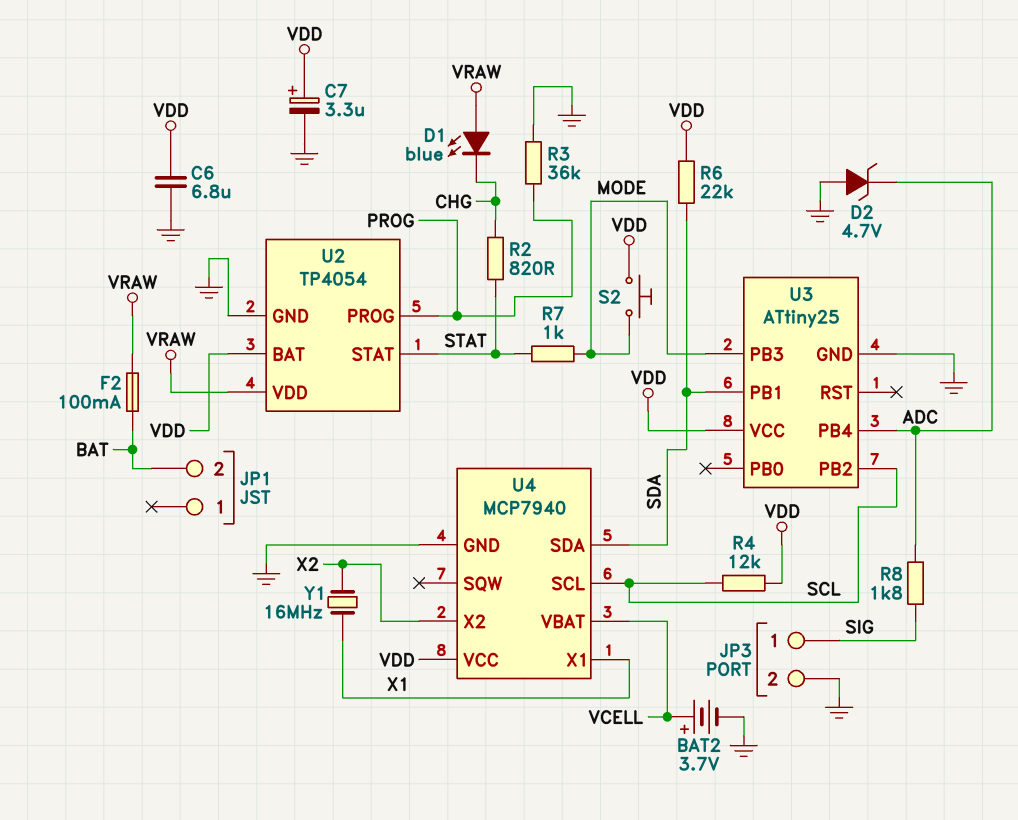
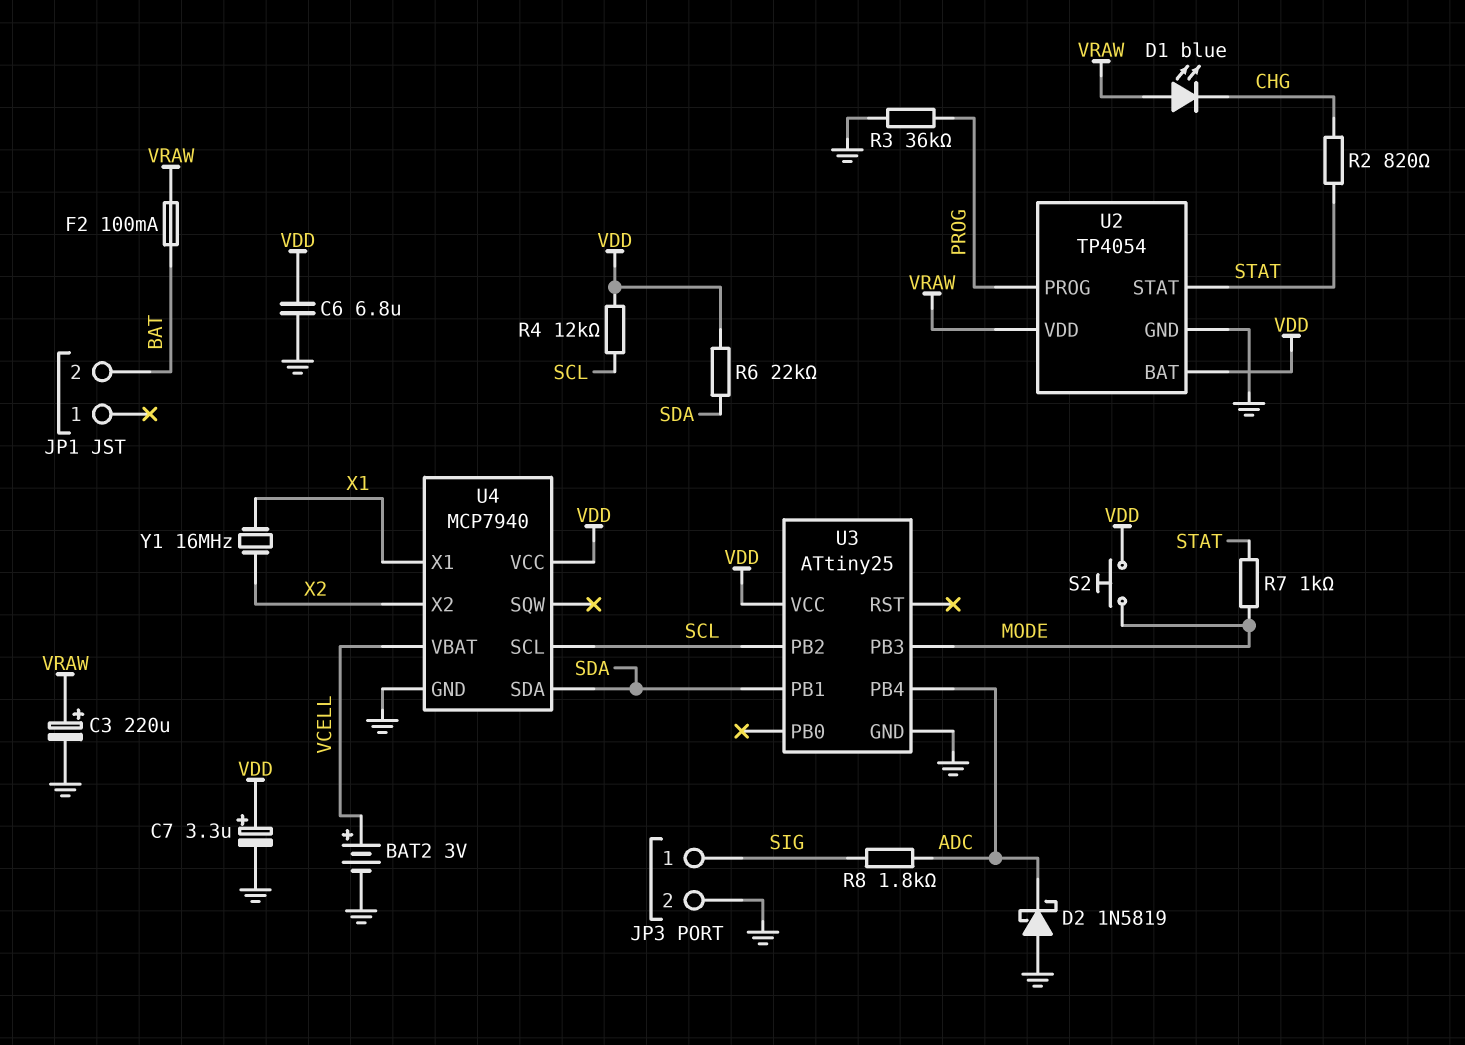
BAT2: 3.7V (plus VCELL, minus GND) -> 3V (plus VCELL, minus GND)
C3: none -> 220uF (plus VRAW, minus GND)
D2: zener 4.7V (A GND, K ADC) -> schottky 1N5819 (A GND, K ADC)

